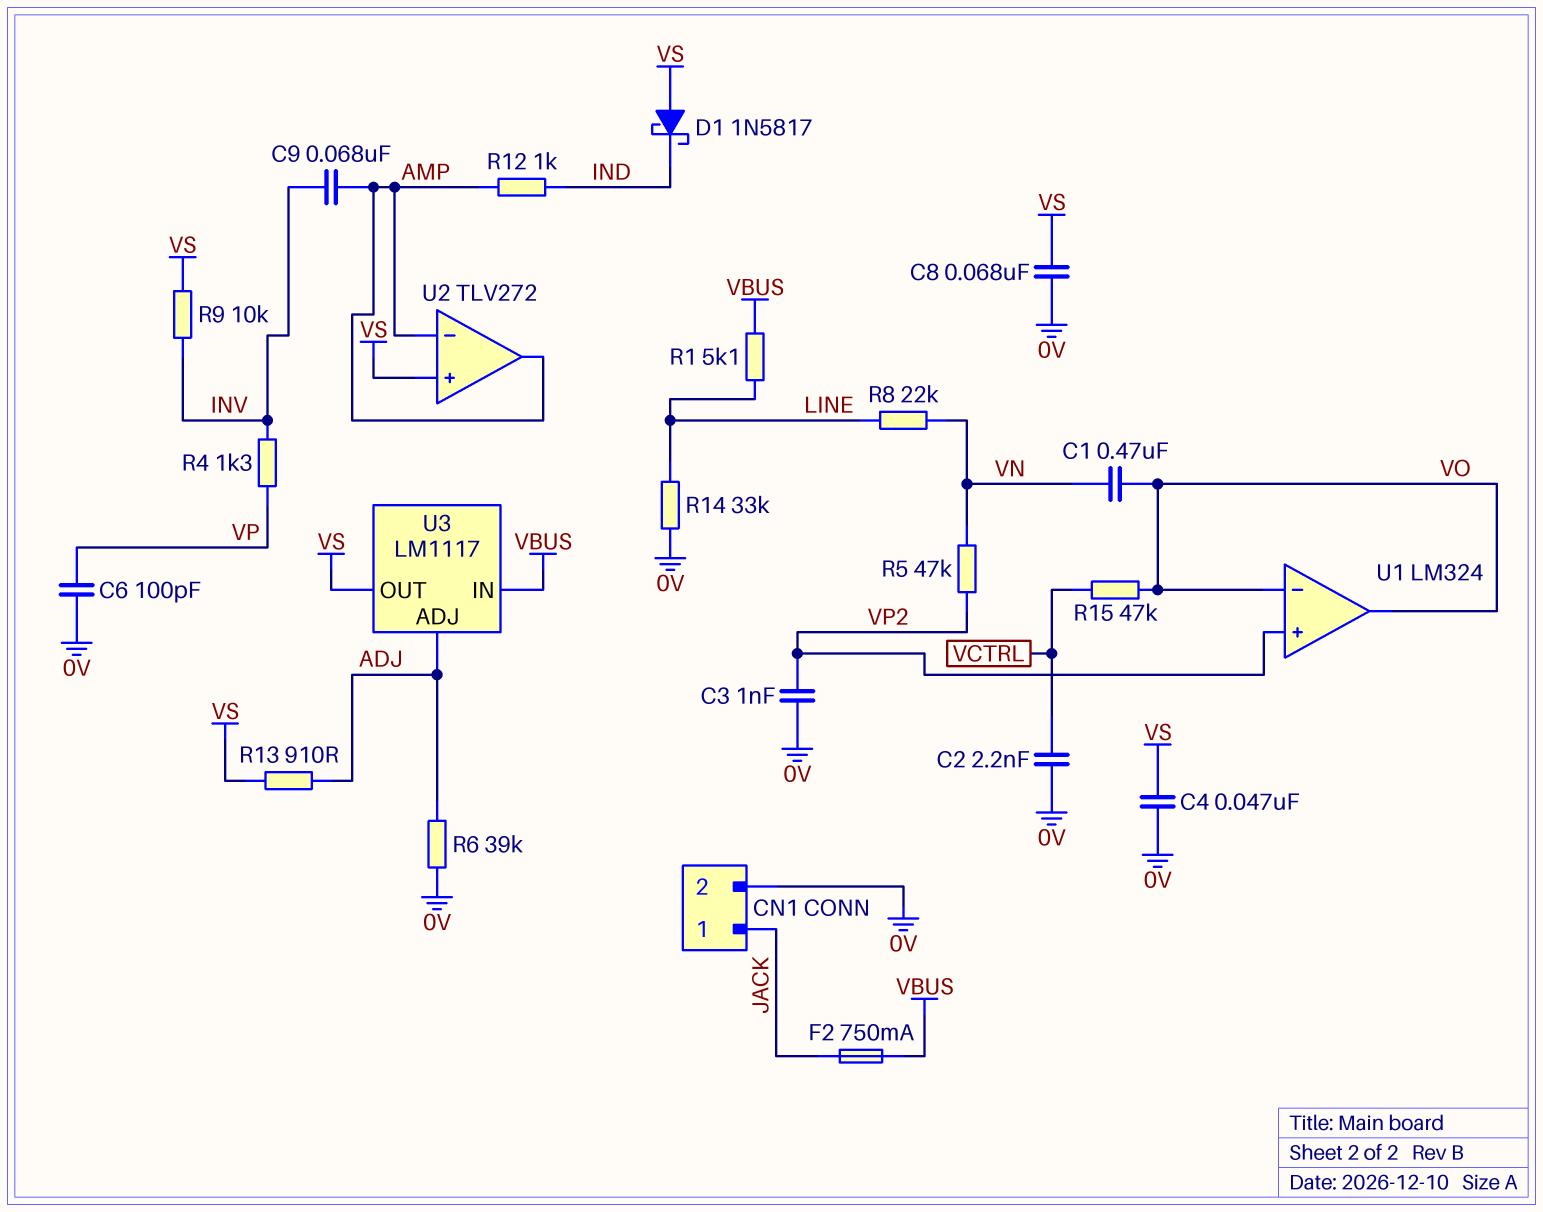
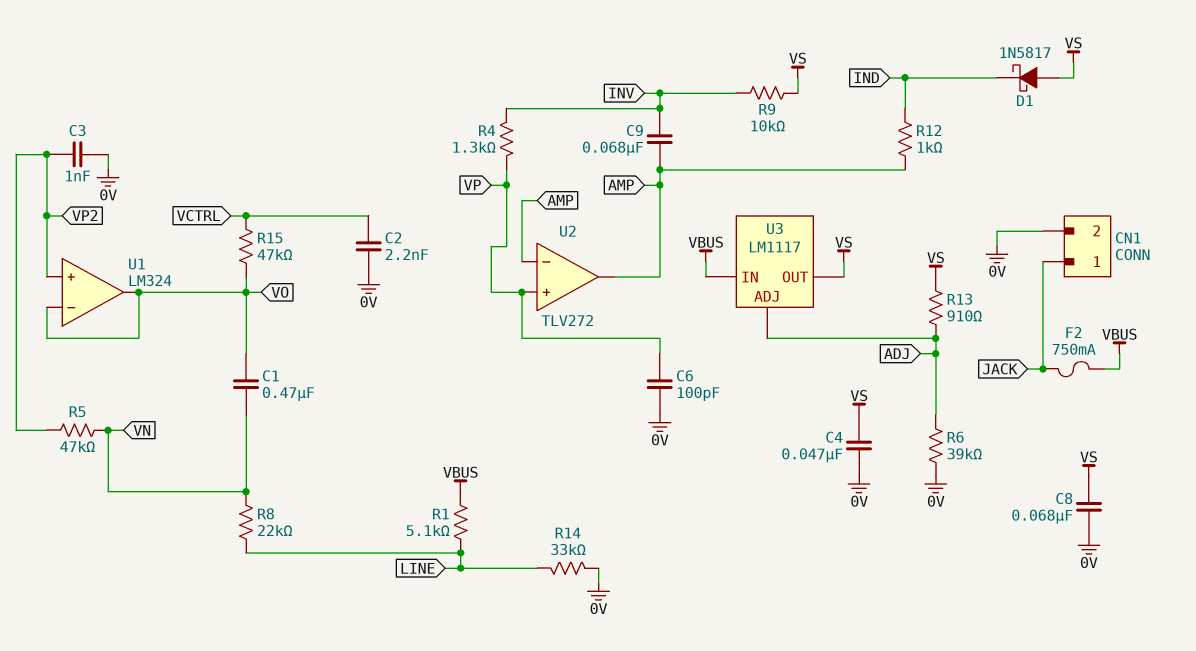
U2 pin in+: VS -> VP

